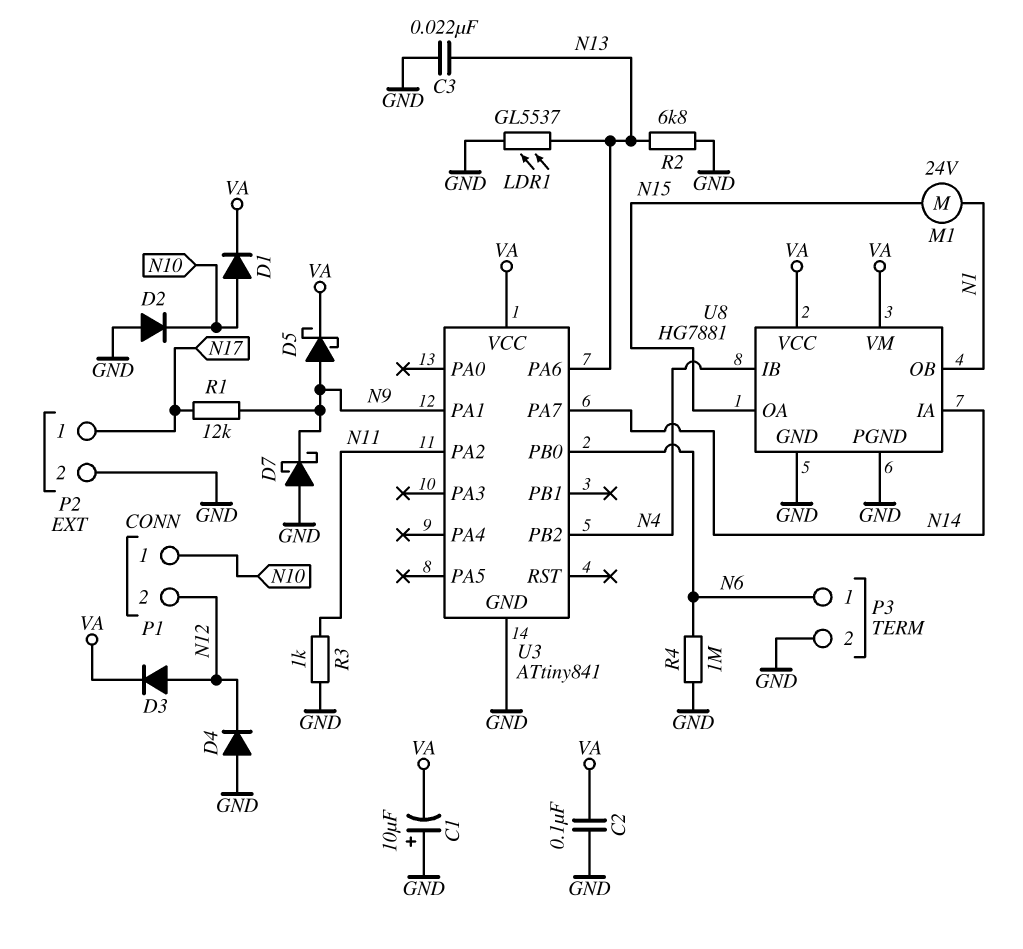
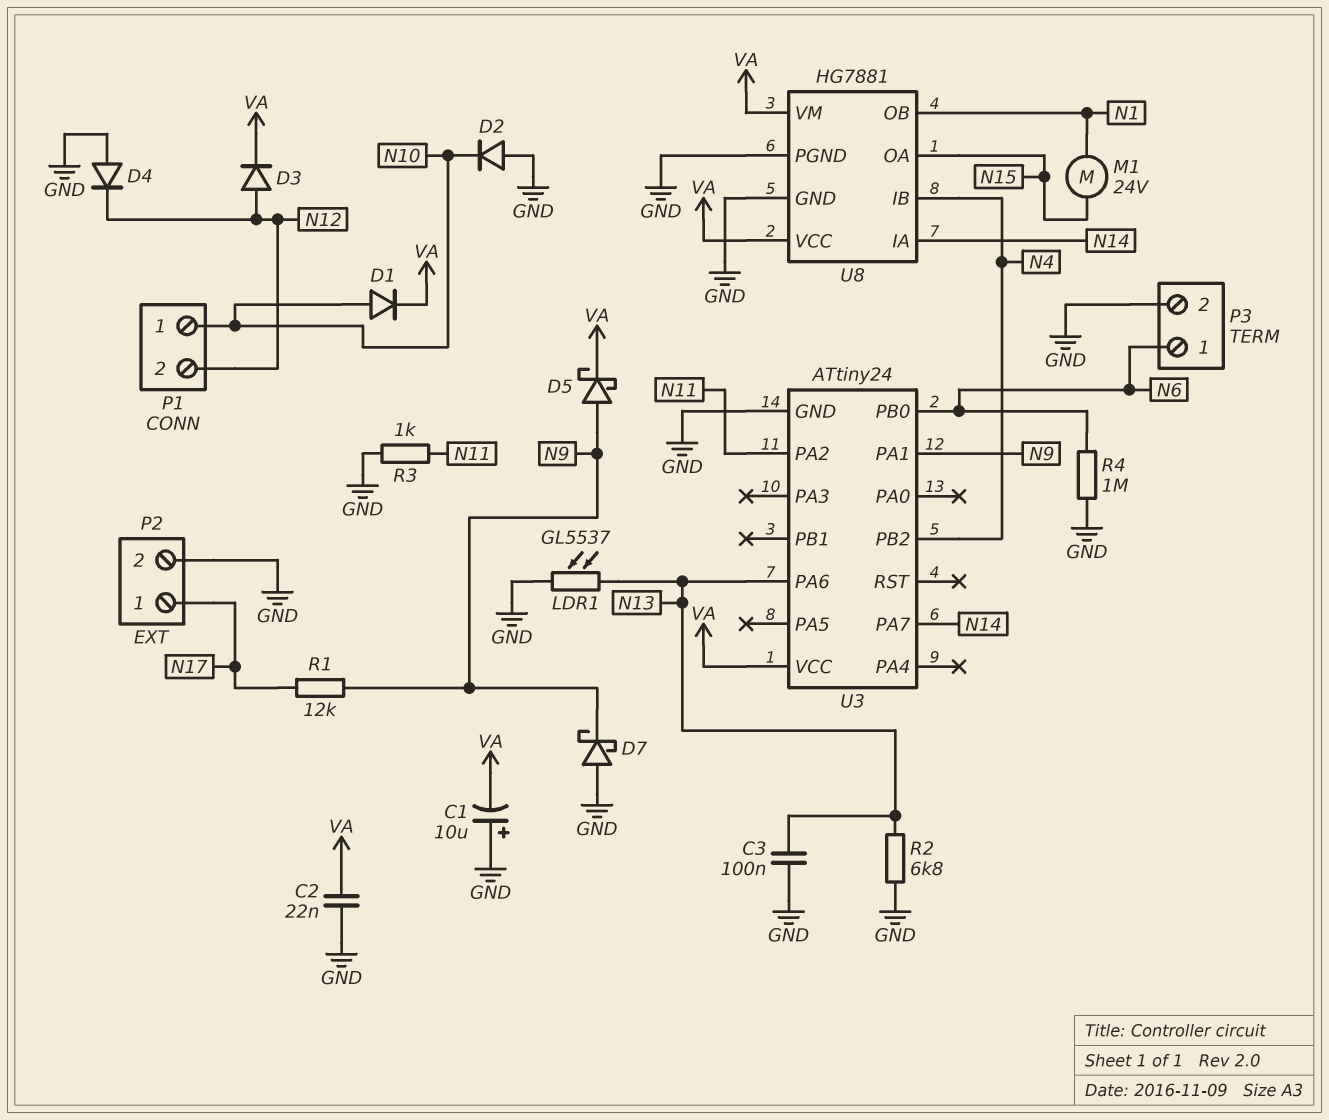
C2: 100nF (GND, VA) -> 22nF (GND, VA)
C3: 22nF (GND, N13) -> 100nF (GND, N13)
U3: ATtiny841 -> ATtiny24

